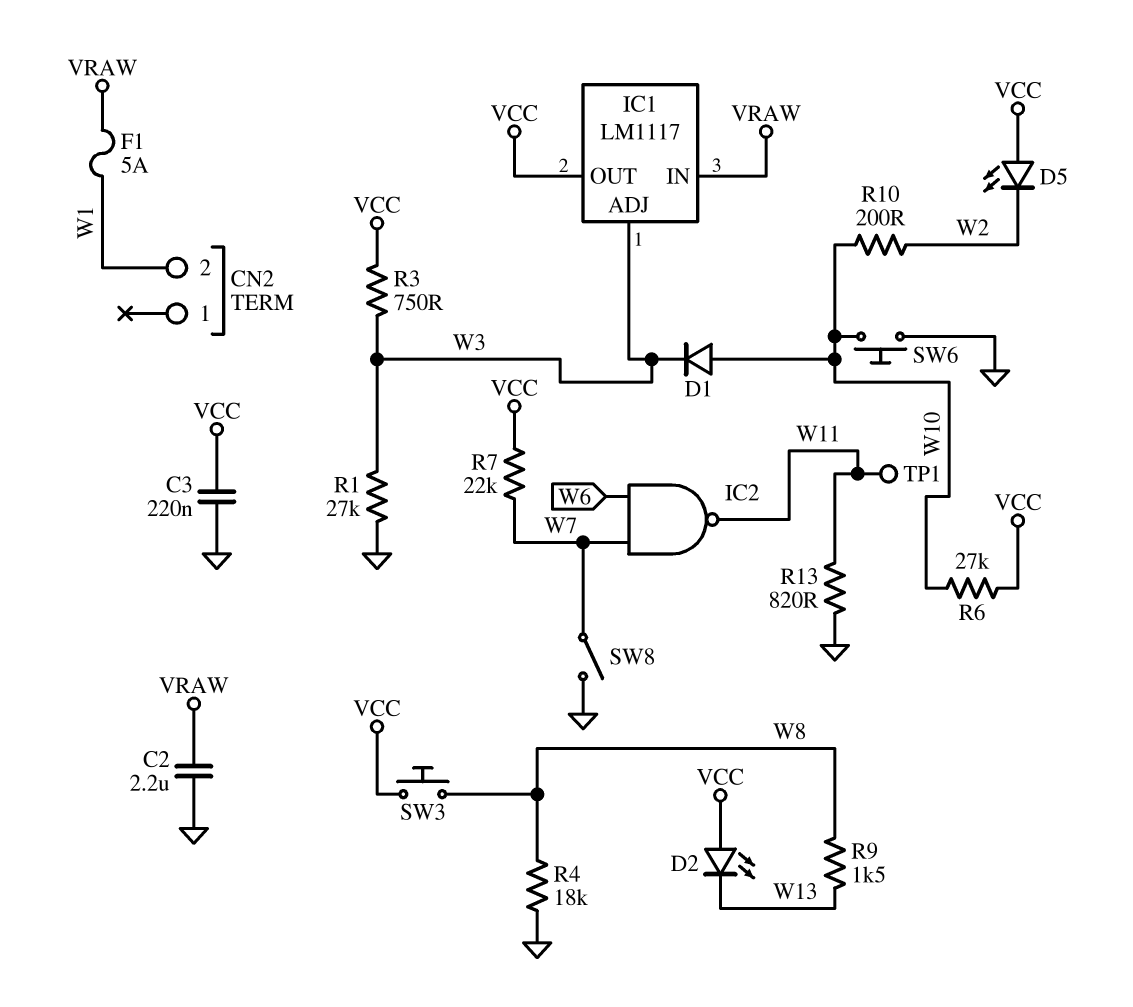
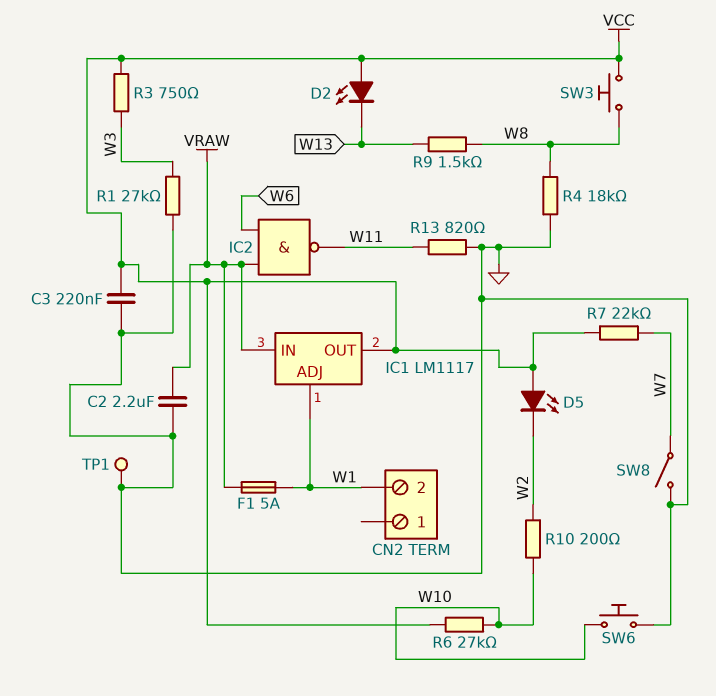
D1: diode (A W10, K W3) -> none
IC1 pin ADJ: W3 -> W1
IC2: NAND (in W6, in W7, out W11) -> NAND (in VRAW, in W6, out W11)
TP1: test point (W11) -> test point (GND)

